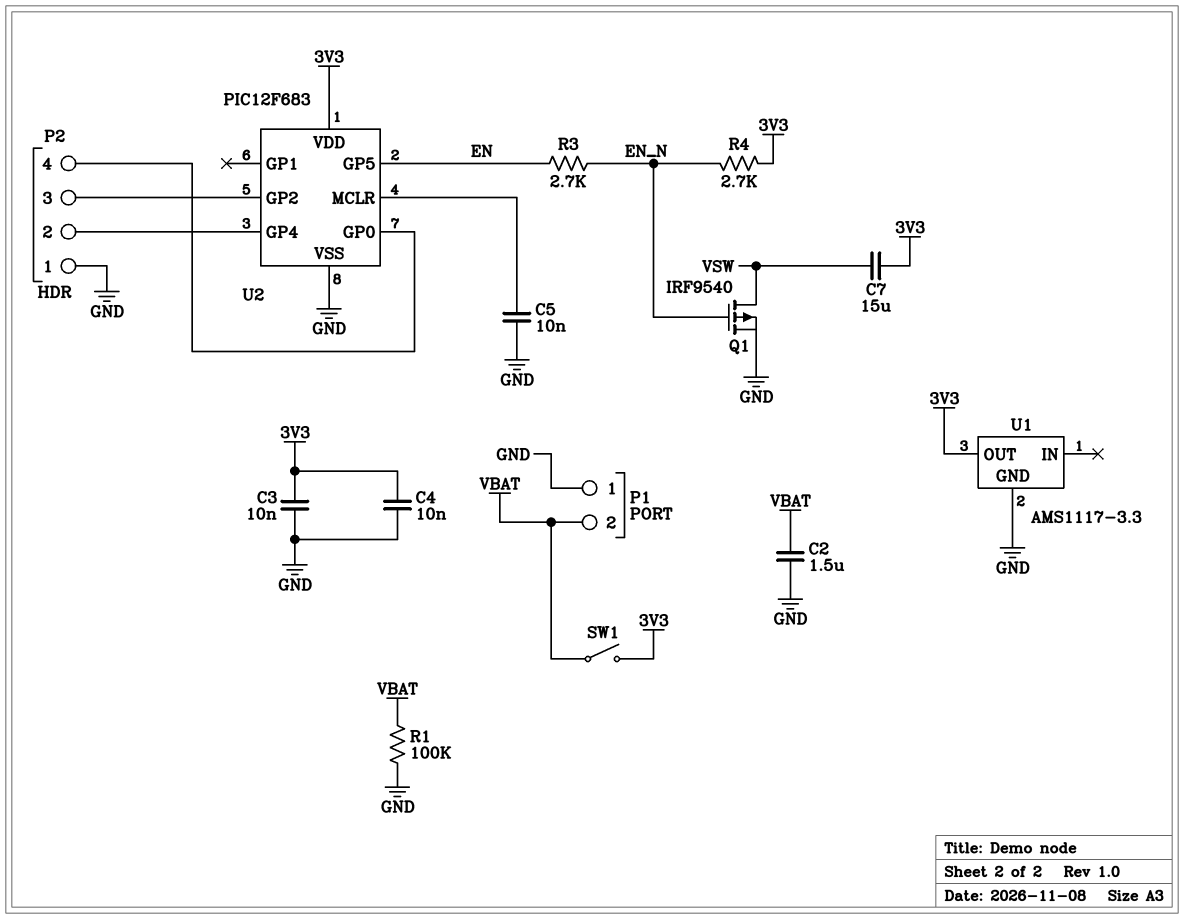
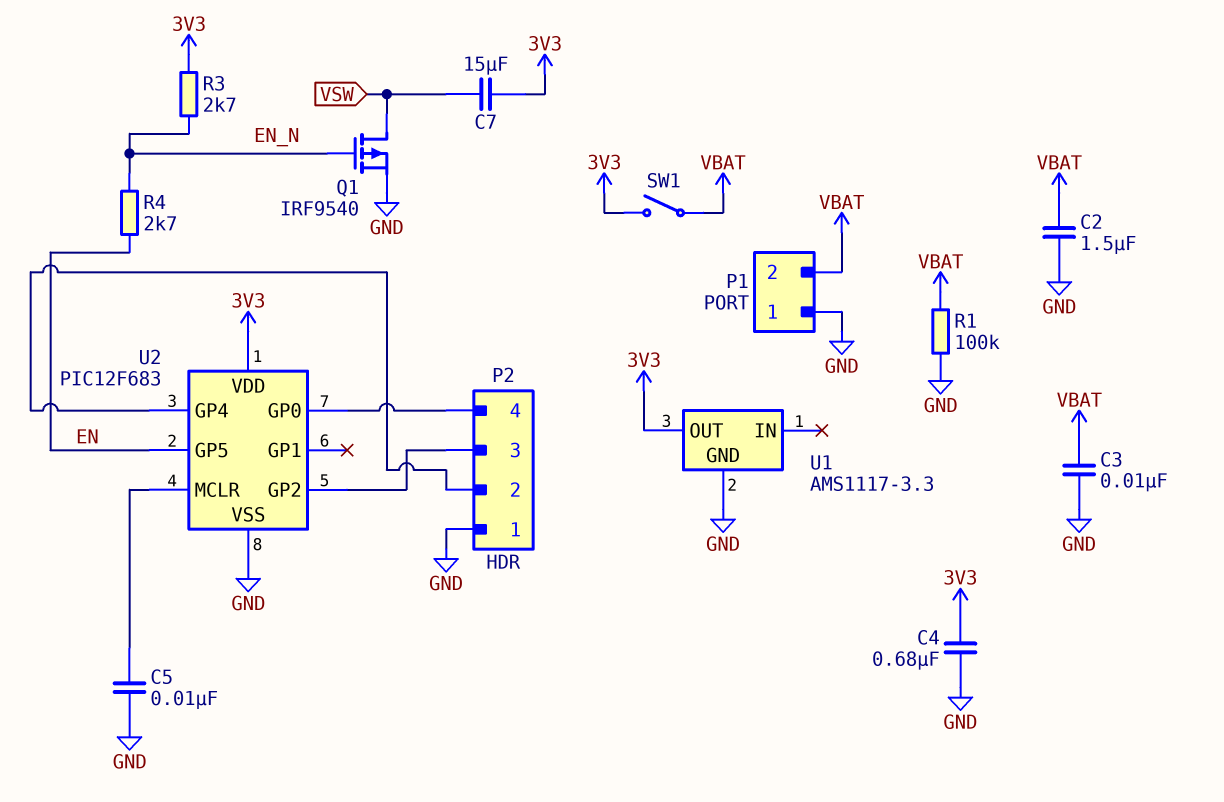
C3: 10nF (3V3, GND) -> 10nF (GND, VBAT)
C4: 10nF (3V3, GND) -> 680nF (3V3, GND)
R3: 2.7k (EN, EN_N) -> 2.7k (3V3, EN_N)
R4: 2.7k (3V3, EN_N) -> 2.7k (EN, EN_N)

